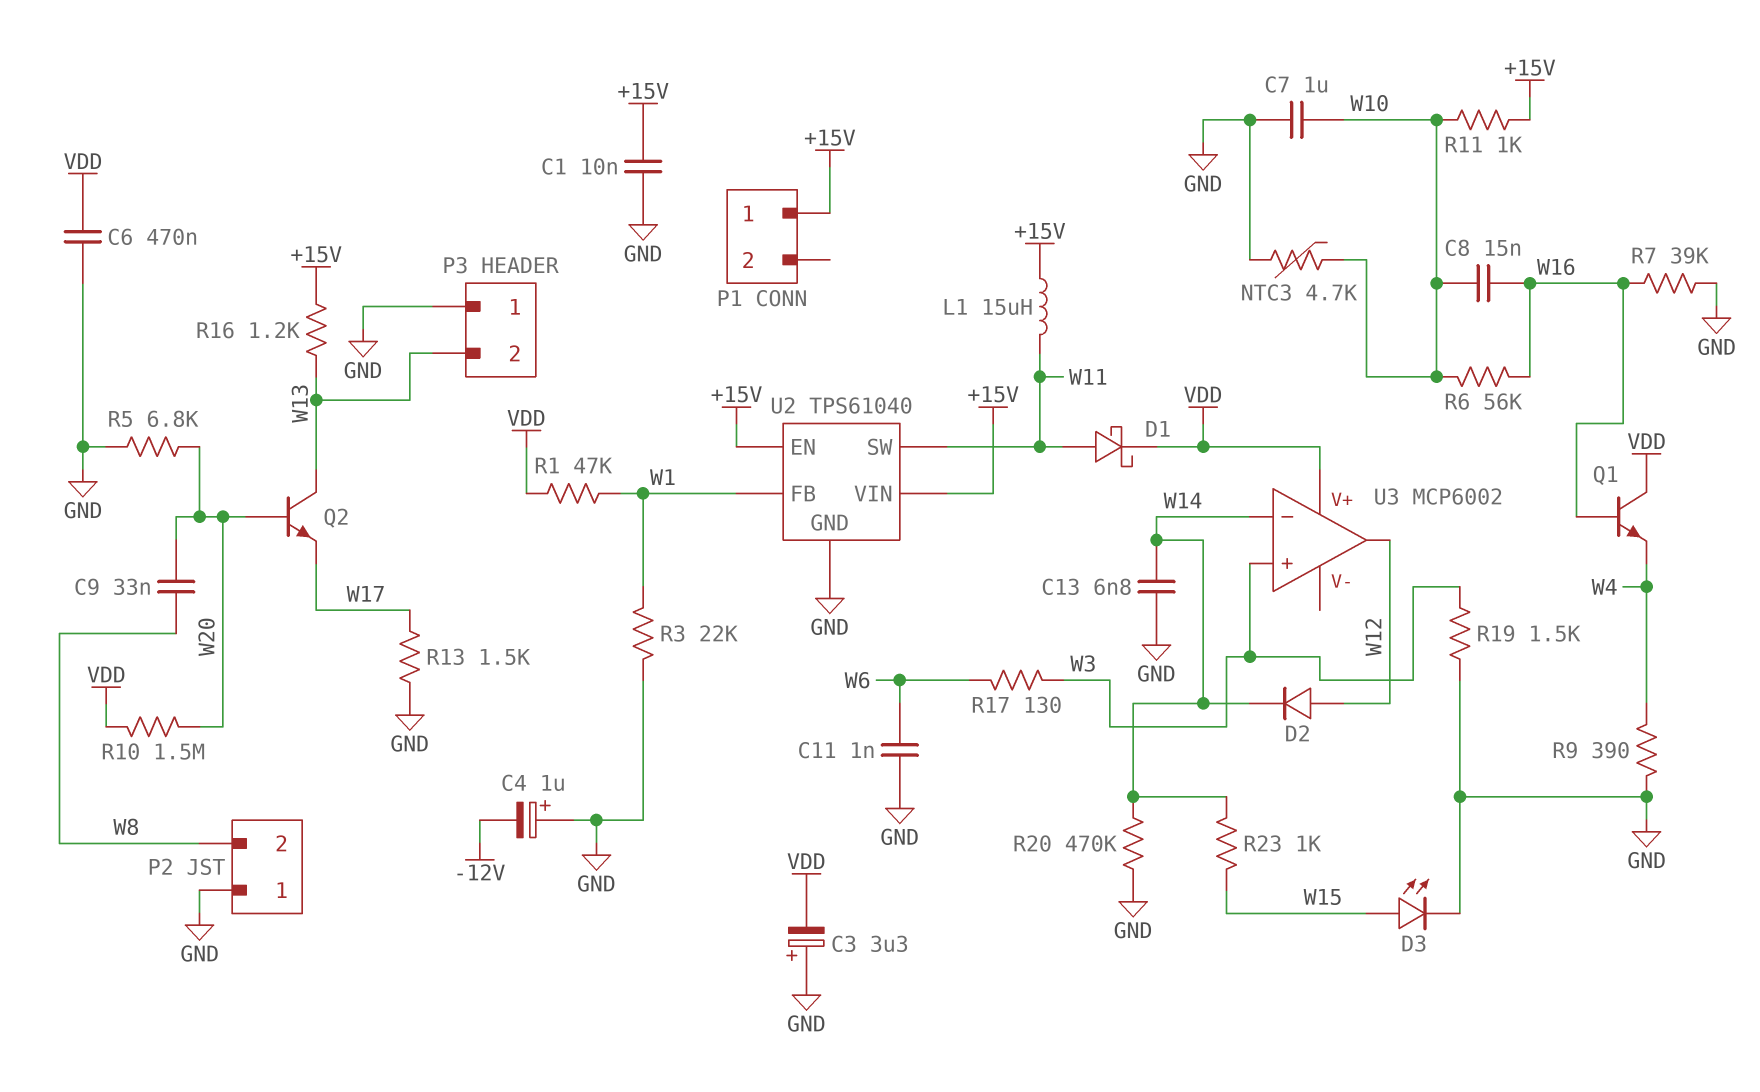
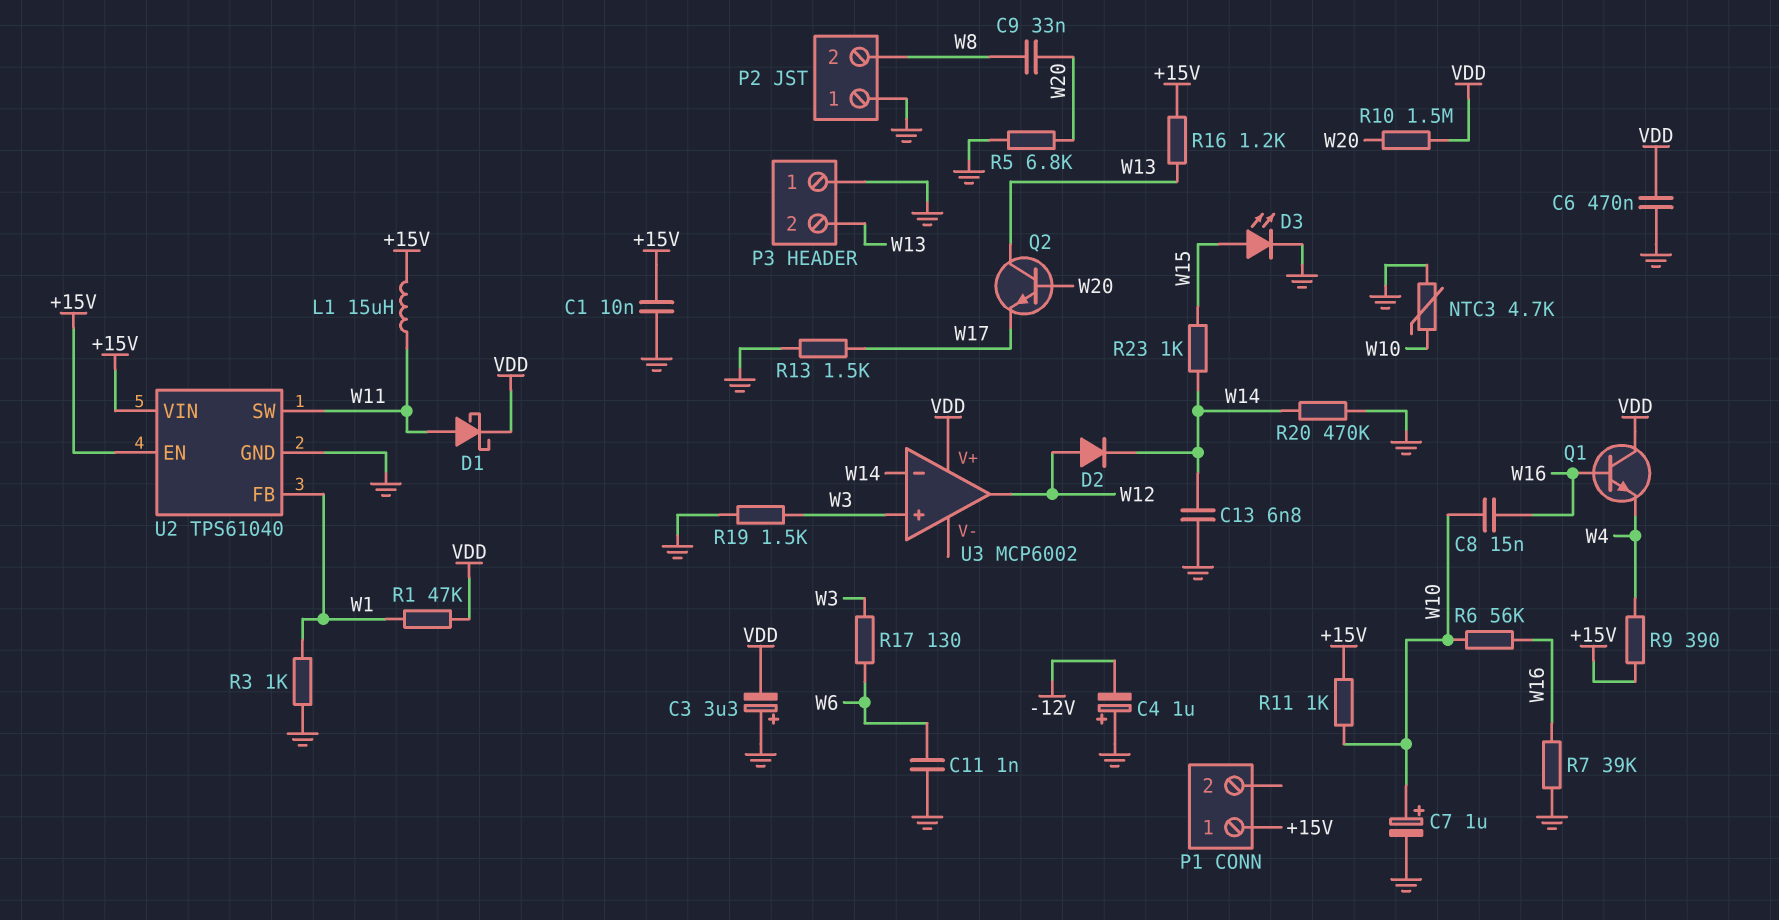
C7: 1uF (GND, W10) -> 1uF (plus W10, minus GND)
R3: 22k (GND, W1) -> 1k (GND, W1)
R9: 390 (GND, W4) -> 390 (+15V, W4)

